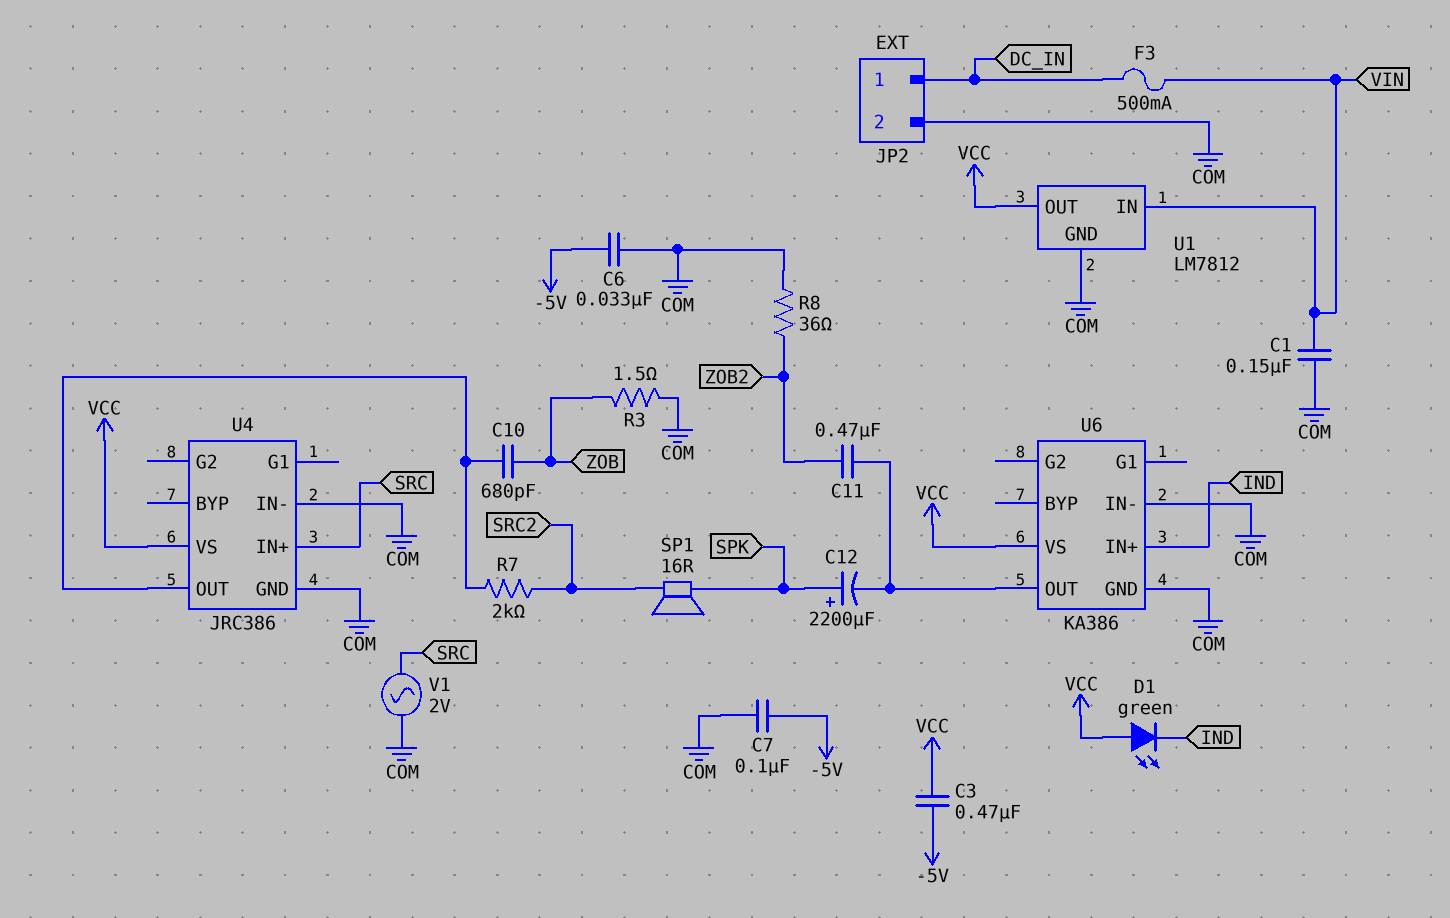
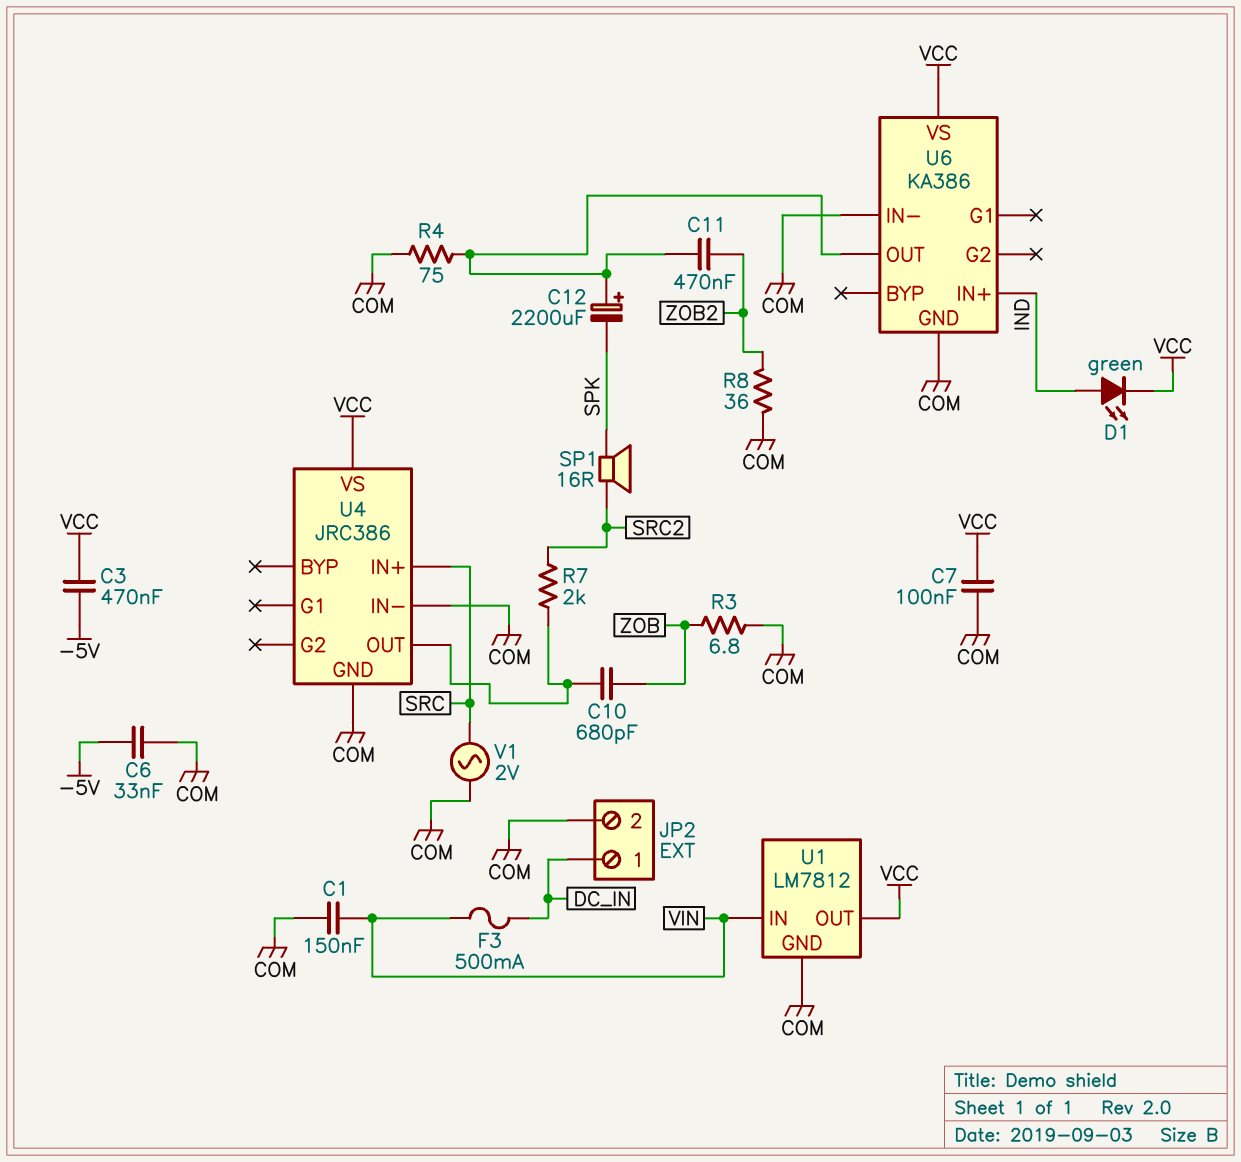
C7: 100nF (-5V, COM) -> 100nF (COM, VCC)
C12: 2200uF (plus SPK, minus U6/OUT) -> 2200uF (plus U6/OUT, minus SPK)
D1: LED green (A VCC, K IND) -> LED green (A IND, K VCC)
R3: 1.5 (COM, ZOB) -> 6.8 (COM, ZOB)
R4: none -> 75 (COM, U6/OUT)

